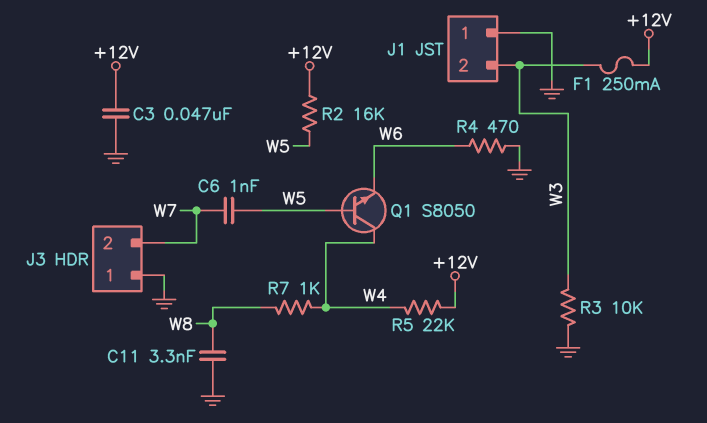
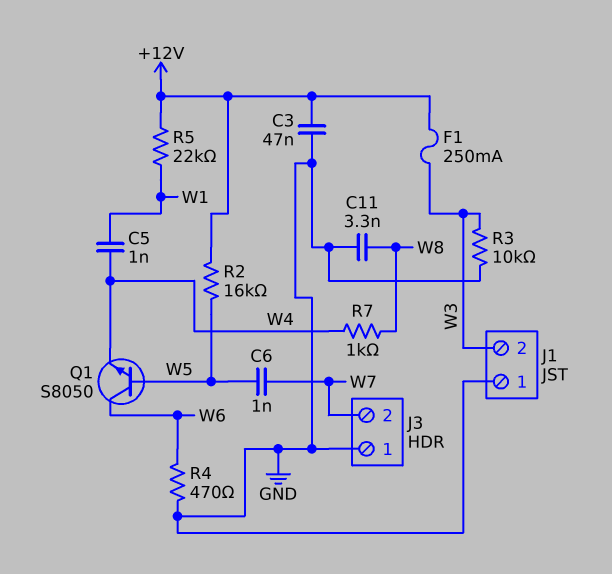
C5: none -> 1nF (W1, W4)
Q1: NPN S8050 (B W5, C W4, E W6) -> NPN S8050 (B W5, C W6, E W4)
R5: 22k (+12V, W4) -> 22k (+12V, W1)

